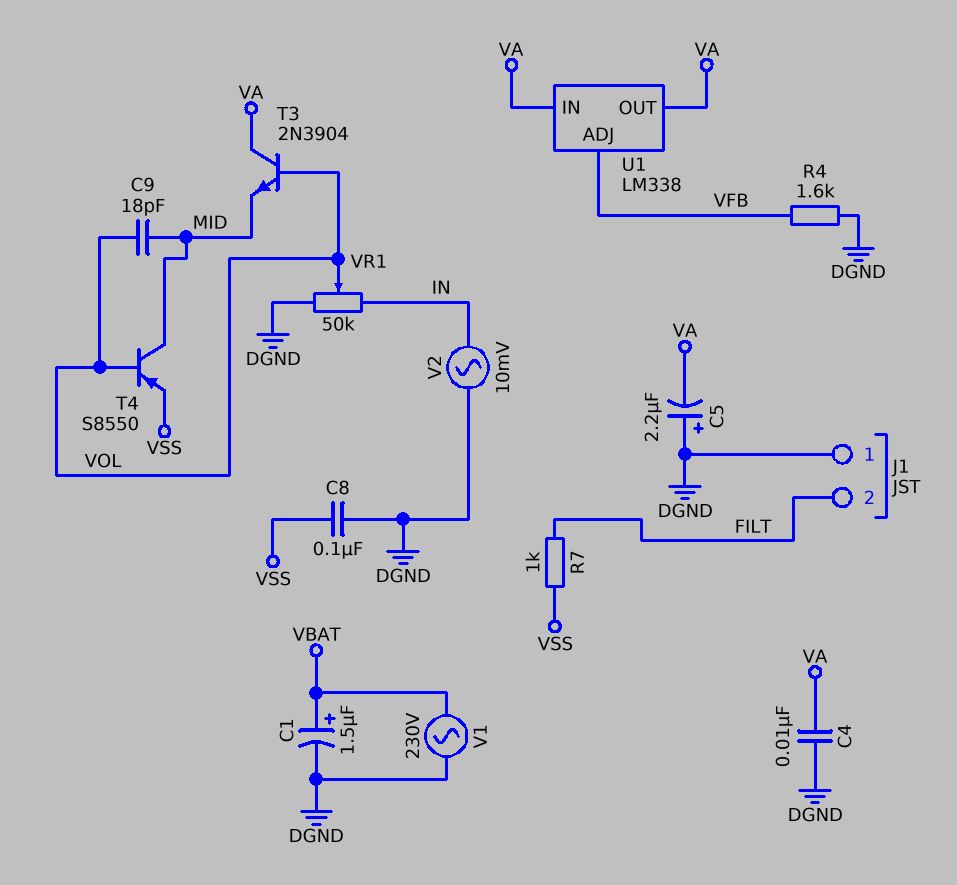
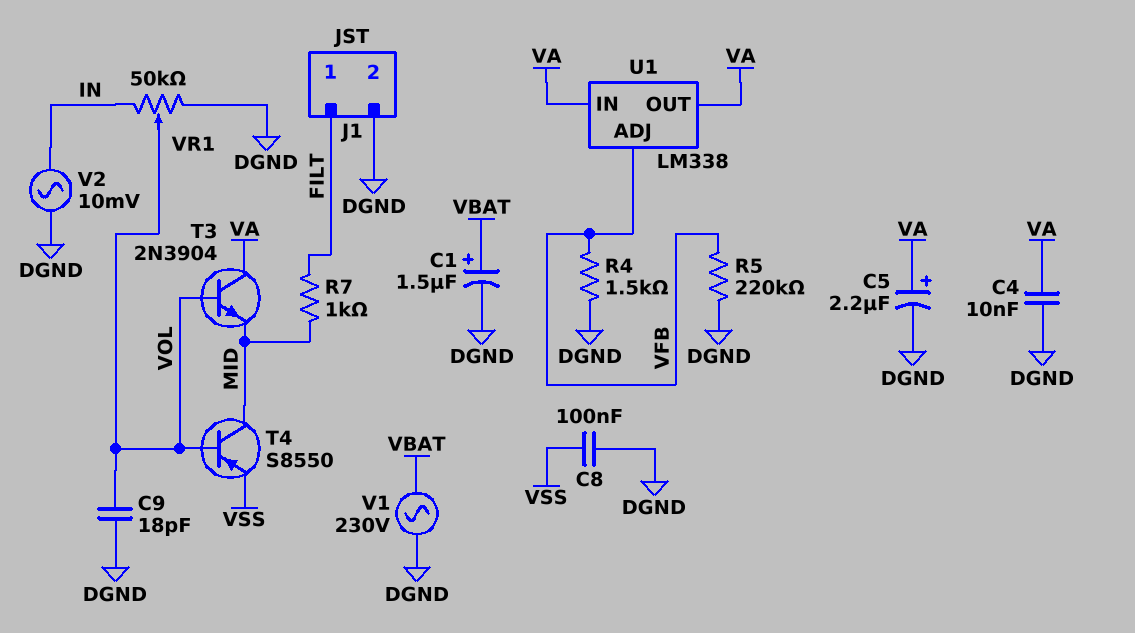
C5: 2.2uF (plus DGND, minus VA) -> 2.2uF (plus VA, minus DGND)
C9: 18pF (MID, VOL) -> 18pF (DGND, VOL)
J1 pin 1: DGND -> FILT
J1 pin 2: FILT -> DGND
R4: 1.6k (DGND, VFB) -> 1.5k (DGND, VFB)
R5: none -> 220k (DGND, VFB)
R7: 1k (FILT, VSS) -> 1k (FILT, MID)

